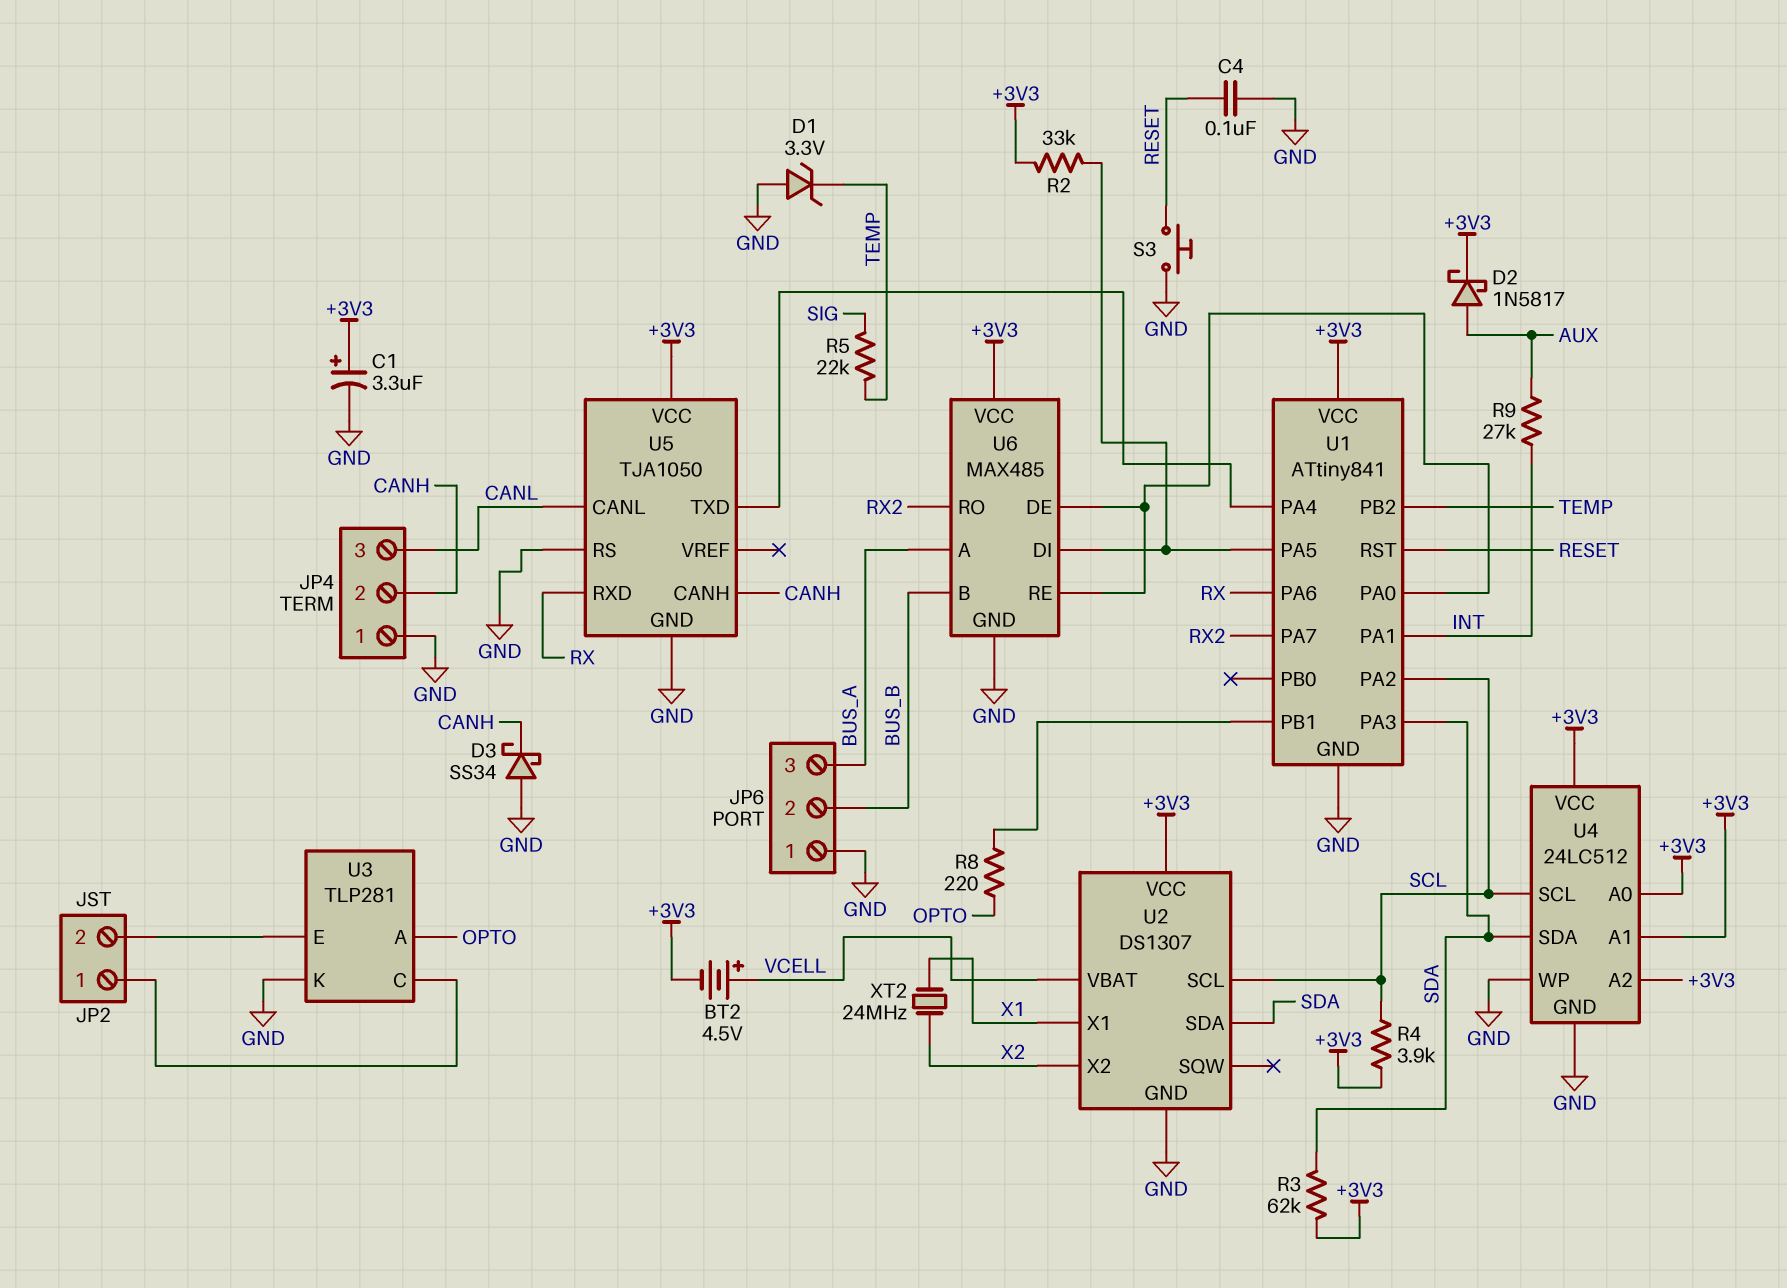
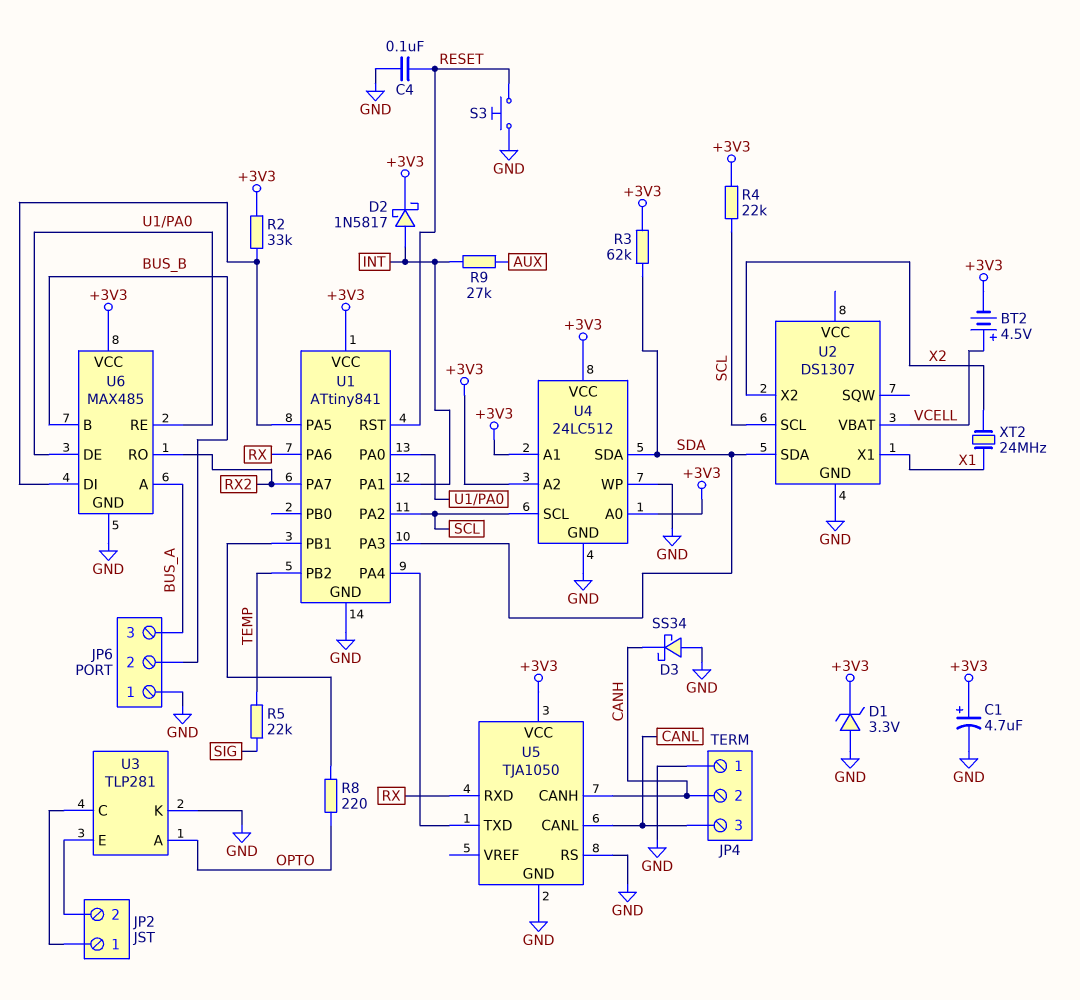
C1: 3.3uF (plus +3V3, minus GND) -> 4.7uF (plus +3V3, minus GND)
D1: zener 3.3V (A GND, K TEMP) -> zener 3.3V (A GND, K +3V3)
D2: schottky 1N5817 (A AUX, K +3V3) -> schottky 1N5817 (A INT, K +3V3)
R4: 3.9k (+3V3, SCL) -> 22k (+3V3, SCL)
U2 pin VCC: +3V3 -> none

